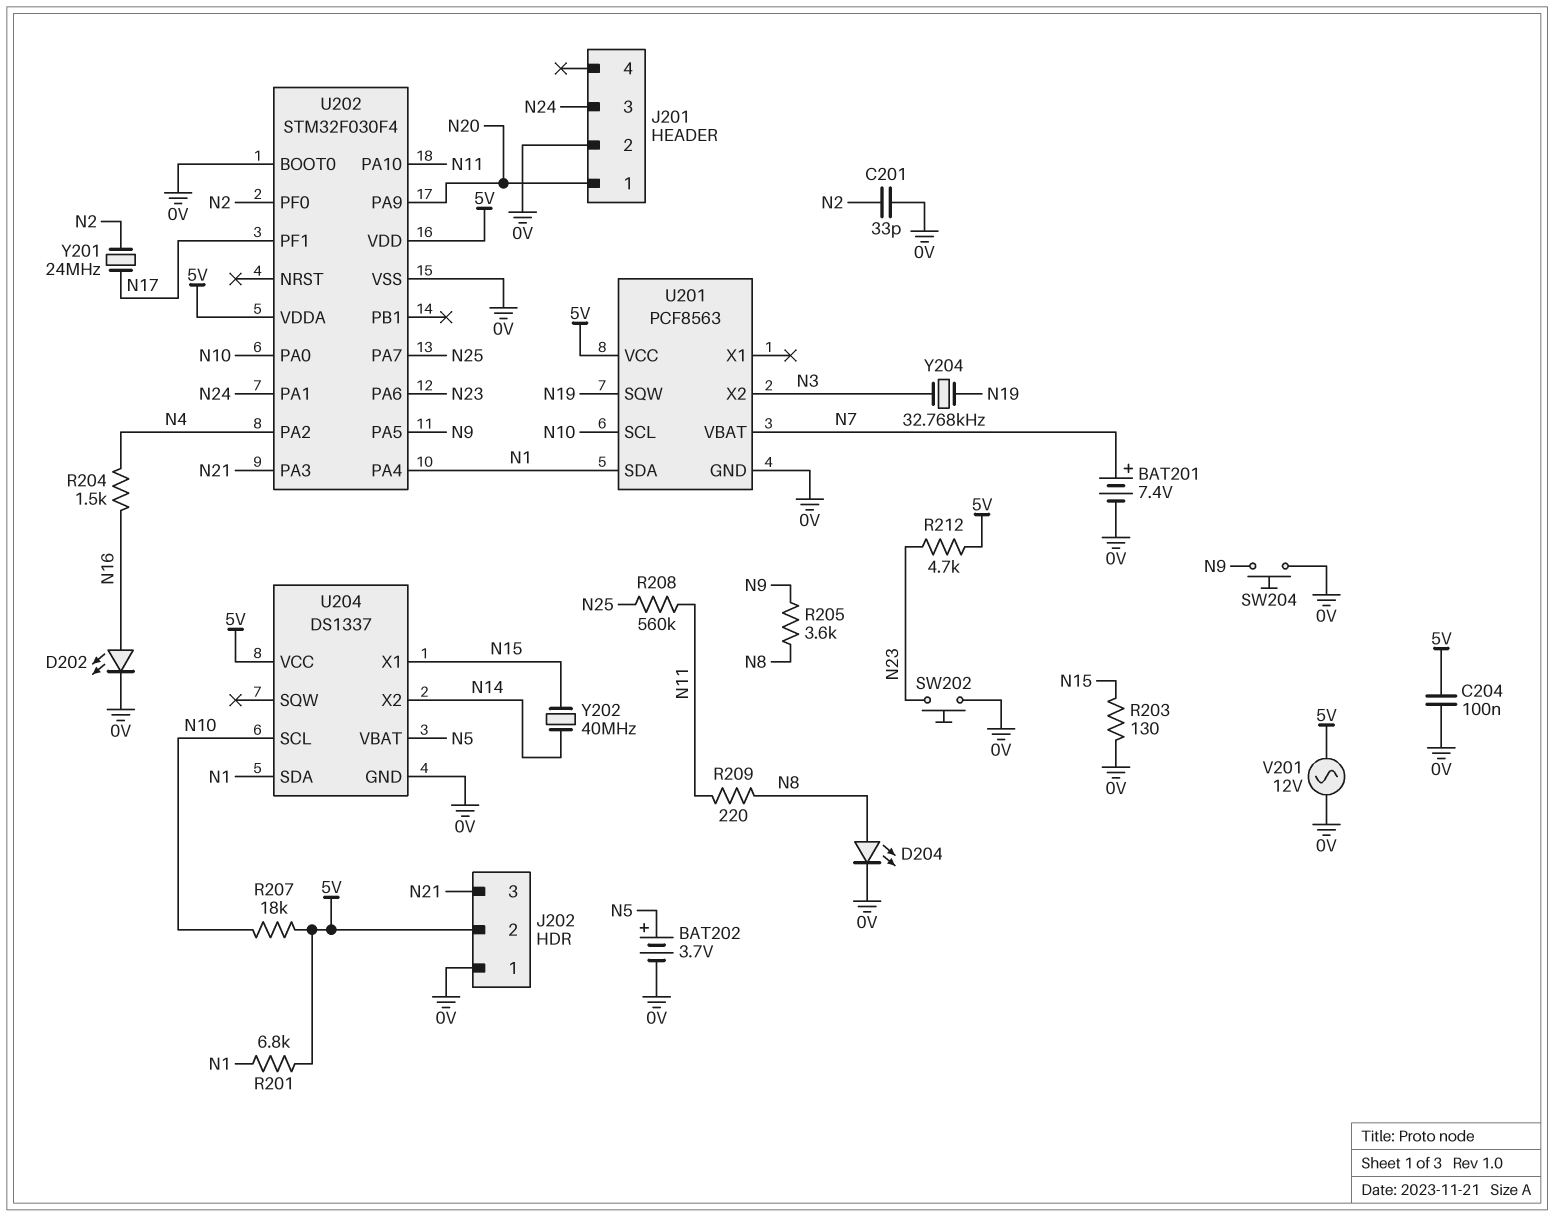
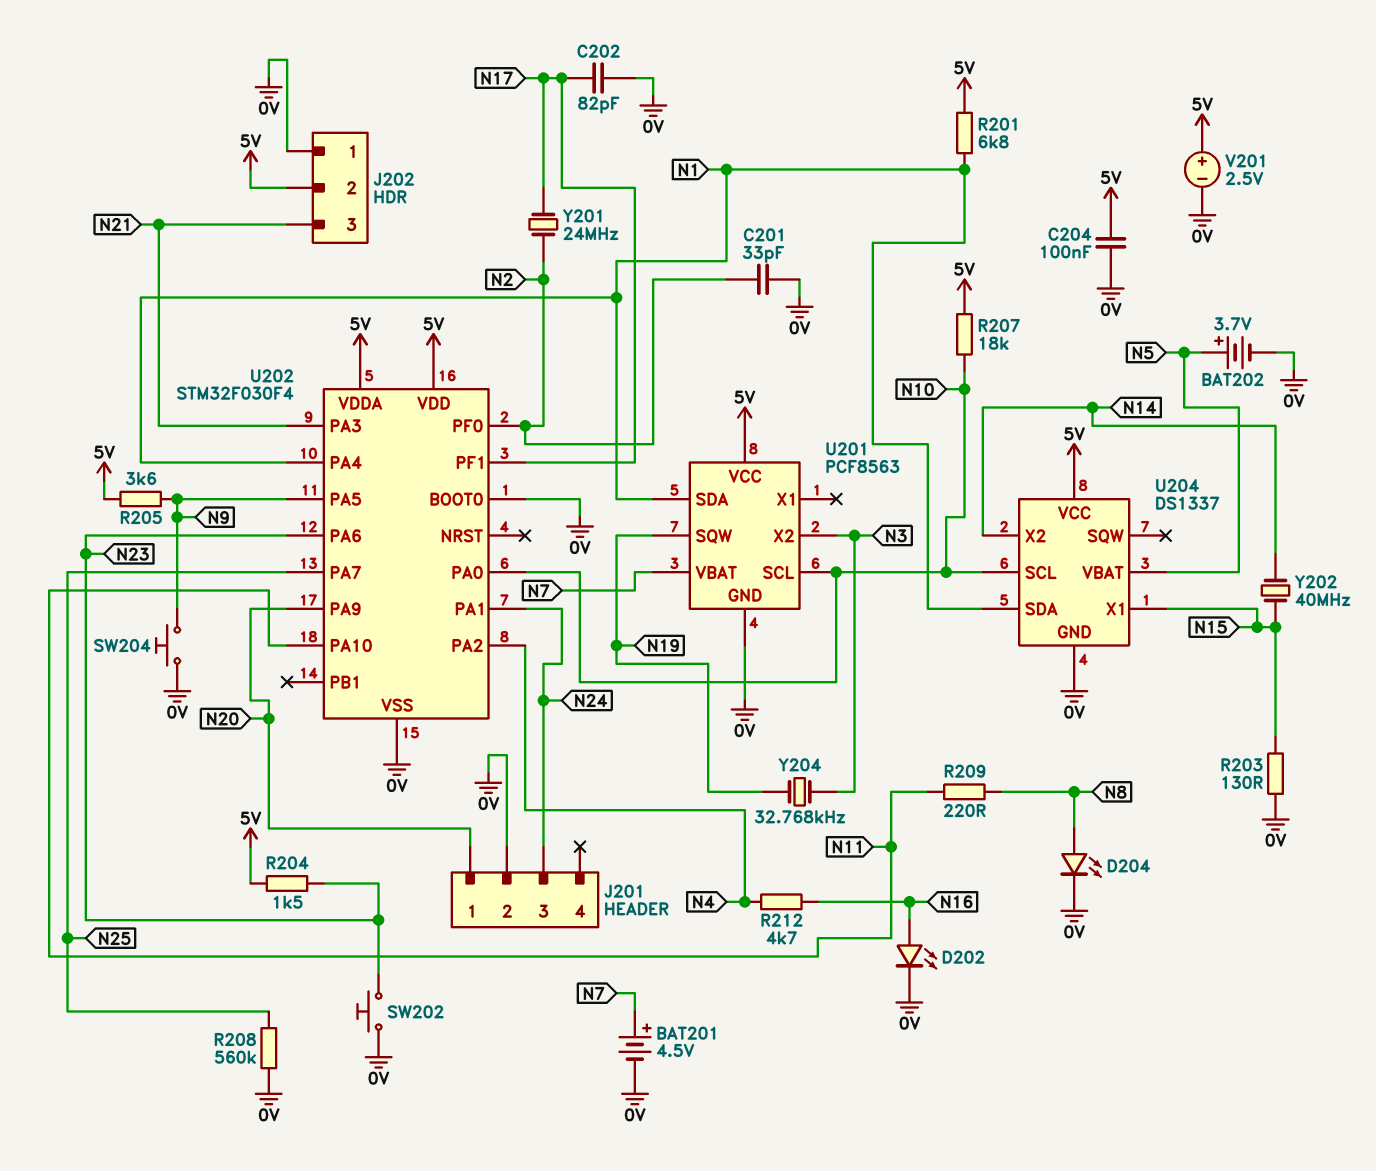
BAT201: 7.4V (plus N7, minus 0V) -> 4.5V (plus N7, minus 0V)
C202: none -> 82pF (0V, N17)
R204: 1.5k (N4, N16) -> 1.5k (5V, N23)
R205: 3.6k (N8, N9) -> 3.6k (5V, N9)
R208: 560k (N11, N25) -> 560k (0V, N25)
R212: 4.7k (5V, N23) -> 4.7k (N4, N16)
V201: AC 12V (0V, 5V) -> 2.5V (plus 5V, minus 0V)

